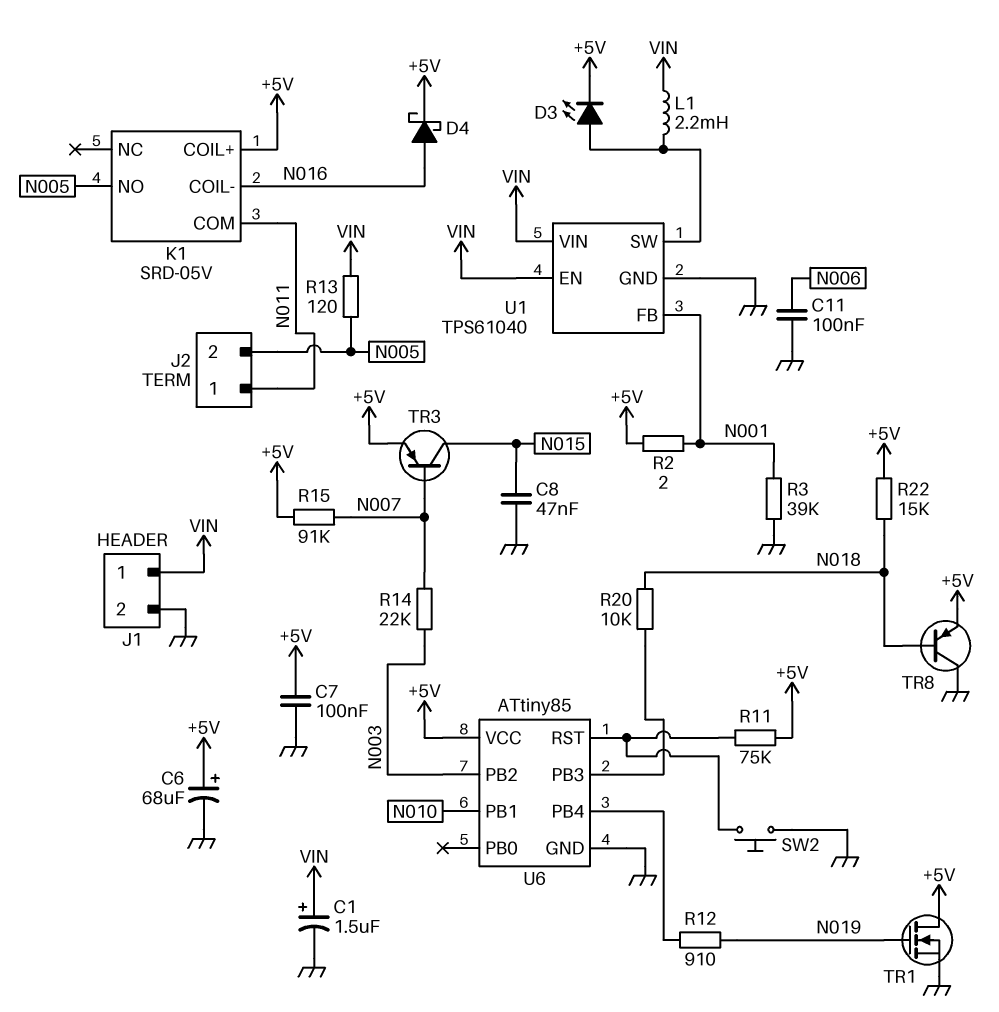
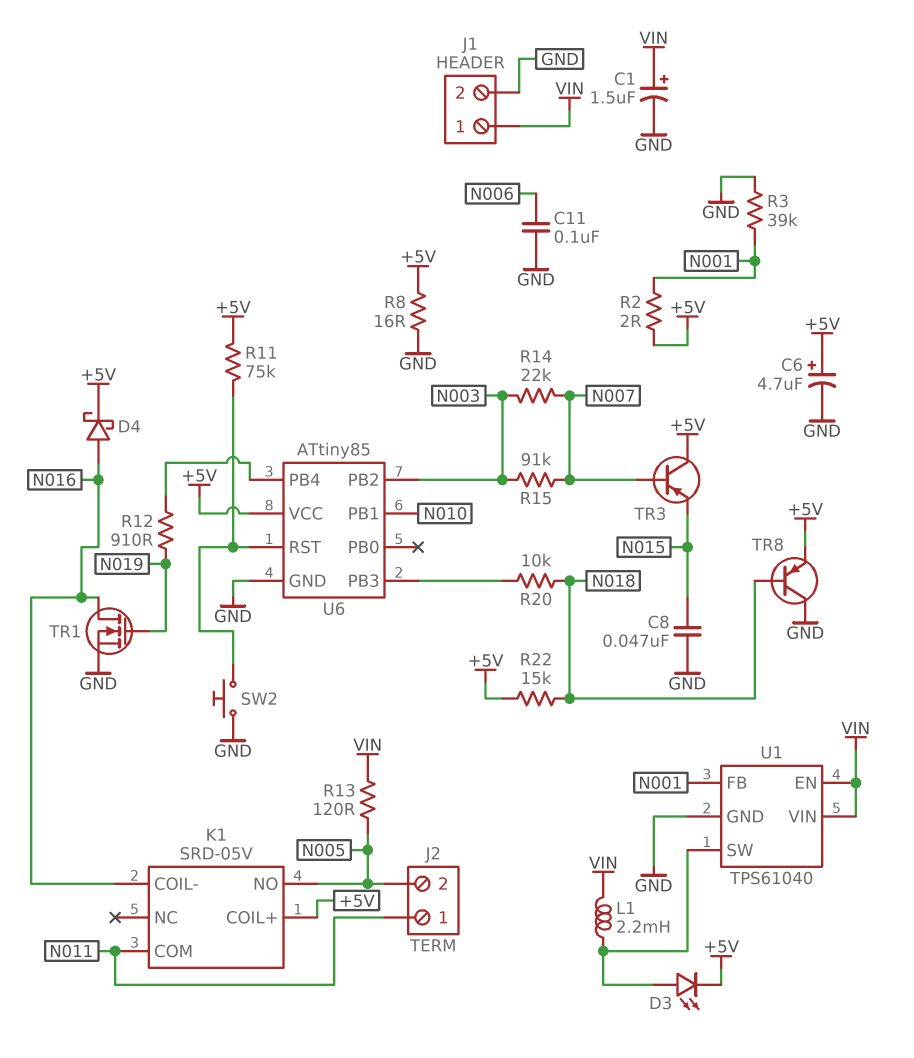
C6: 68uF (plus +5V, minus GND) -> 4.7uF (plus +5V, minus GND)
C7: 100nF (+5V, GND) -> none
R8: none -> 16 (+5V, GND)
R15: 91k (+5V, N007) -> 91k (N003, N007)
TR1: NMOS (G N019, D +5V, S GND) -> NMOS (G N019, D N016, S GND)
TR3: PNP (B N007, C N015, E +5V) -> PNP (B N007, C +5V, E N015)

